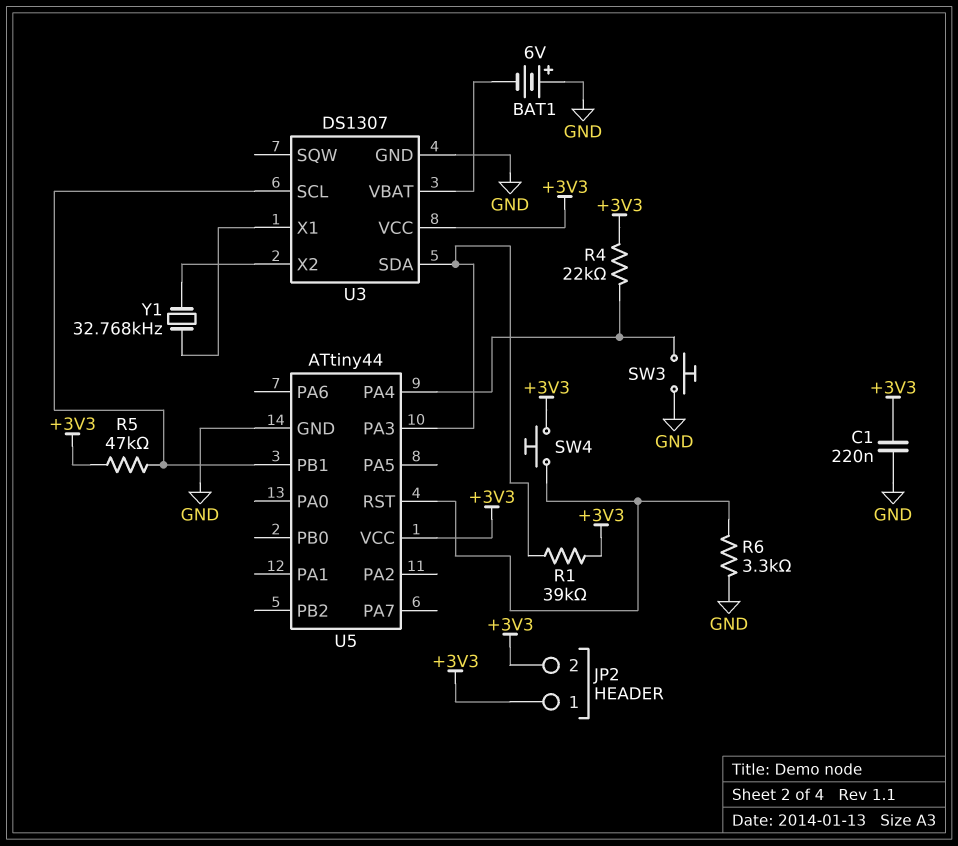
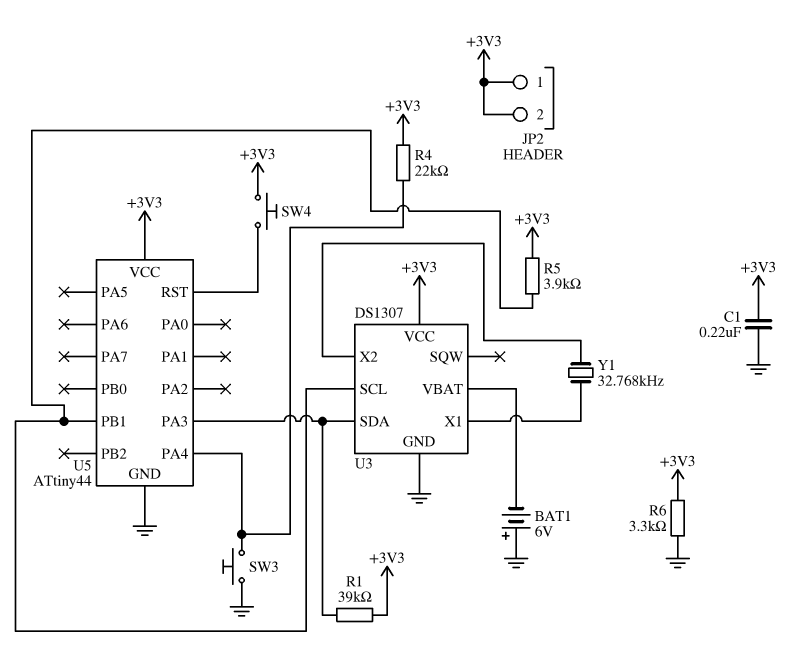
R5: 47k (+3V3, U3/SCL) -> 3.9k (+3V3, U3/SCL)
R6: 3.3k (GND, U5/RST) -> 3.3k (+3V3, GND)

